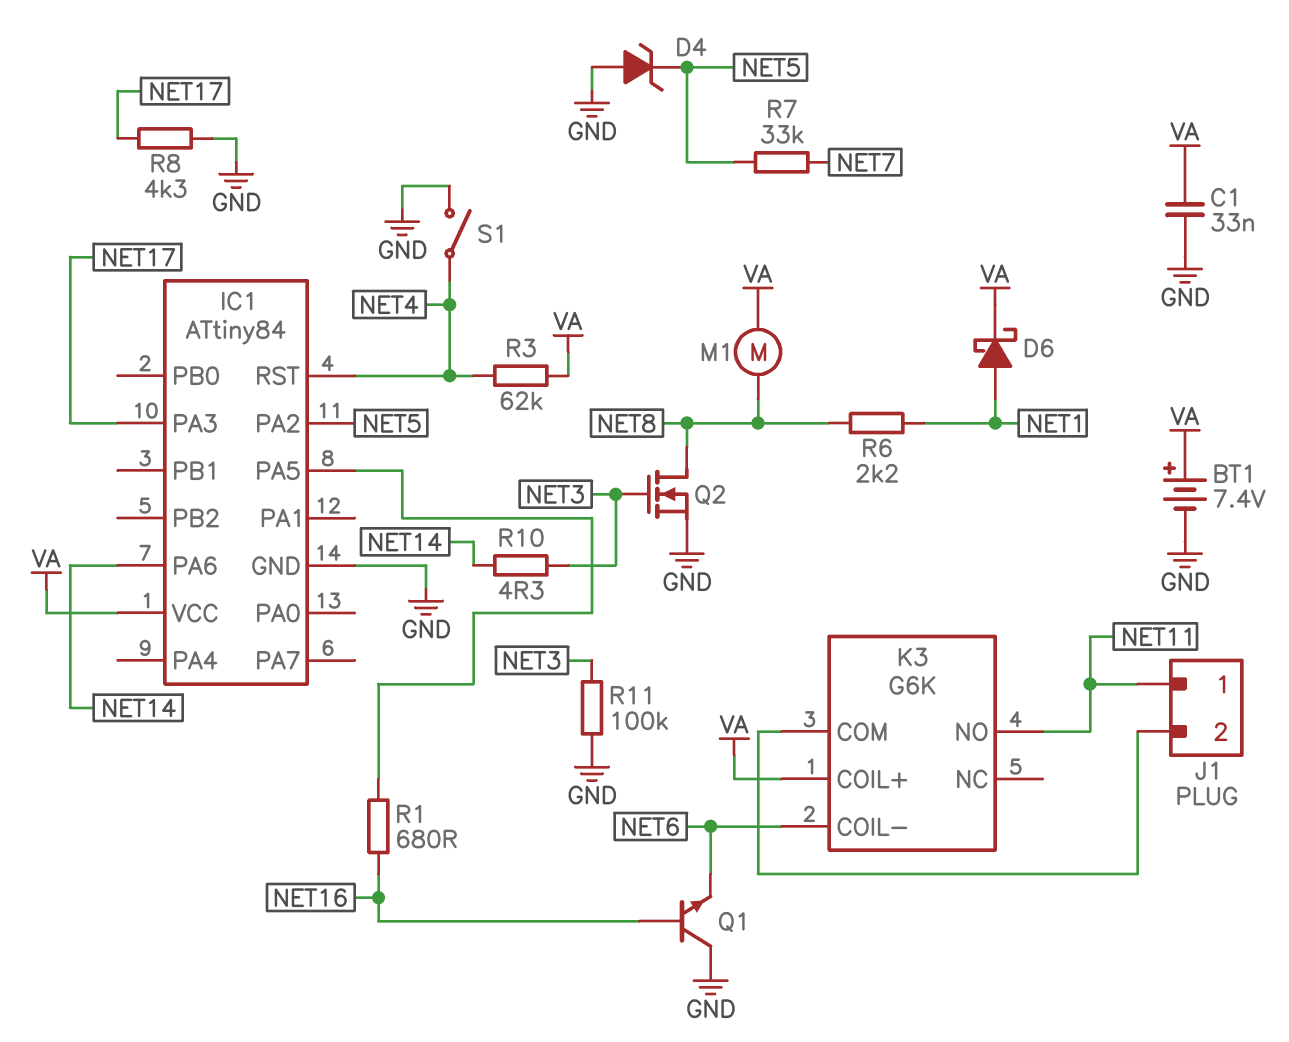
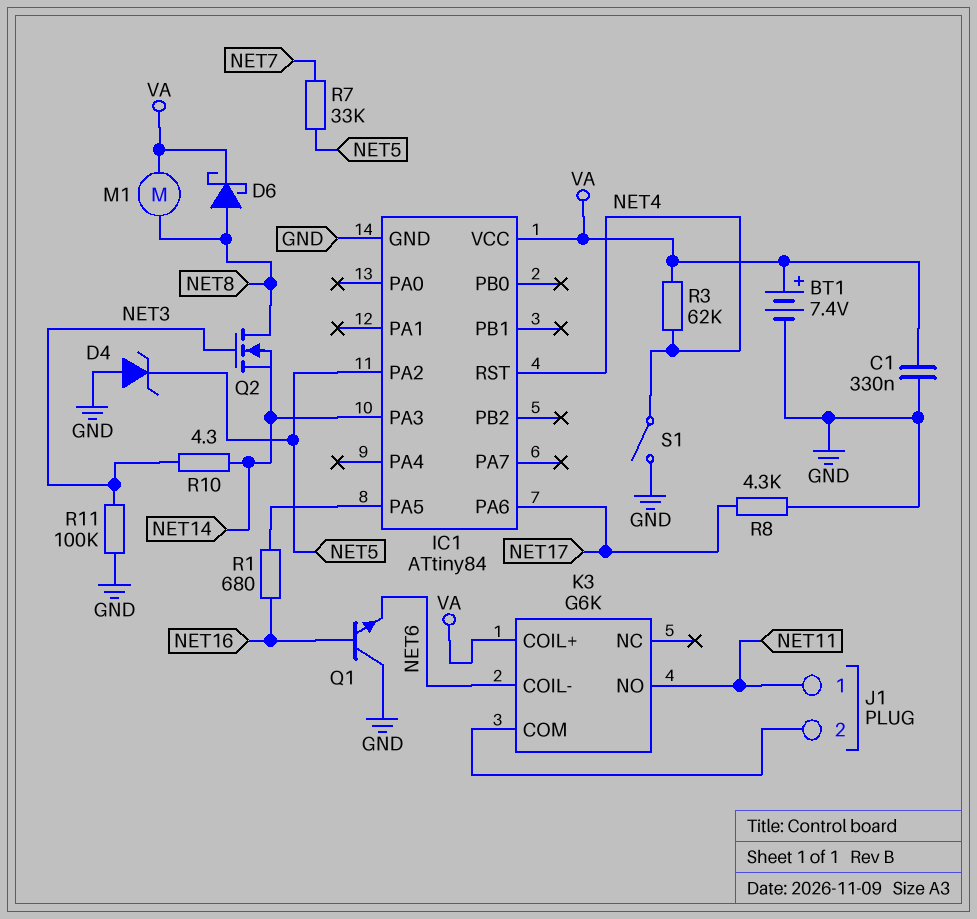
C1: 33nF (GND, VA) -> 330nF (GND, VA)
D6: schottky (A NET1, K VA) -> schottky (A NET8, K VA)
IC1 pin PA3: NET17 -> NET14
IC1 pin PA6: NET14 -> NET17
Q2: NMOS (G NET3, D NET8, S GND) -> NMOS (G NET3, D NET8, S NET14)
R6: 2.2k (NET1, NET8) -> none

